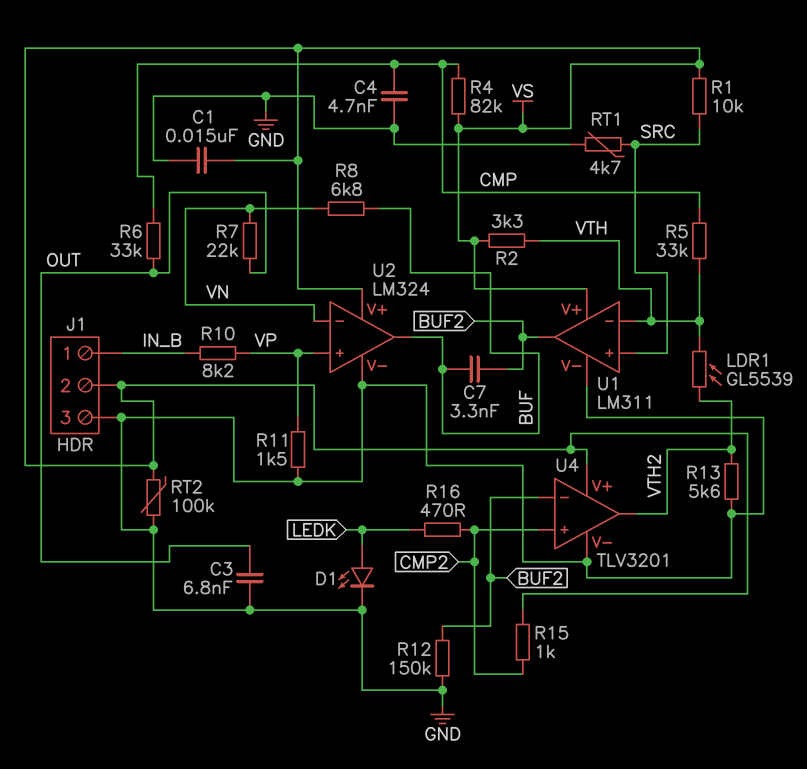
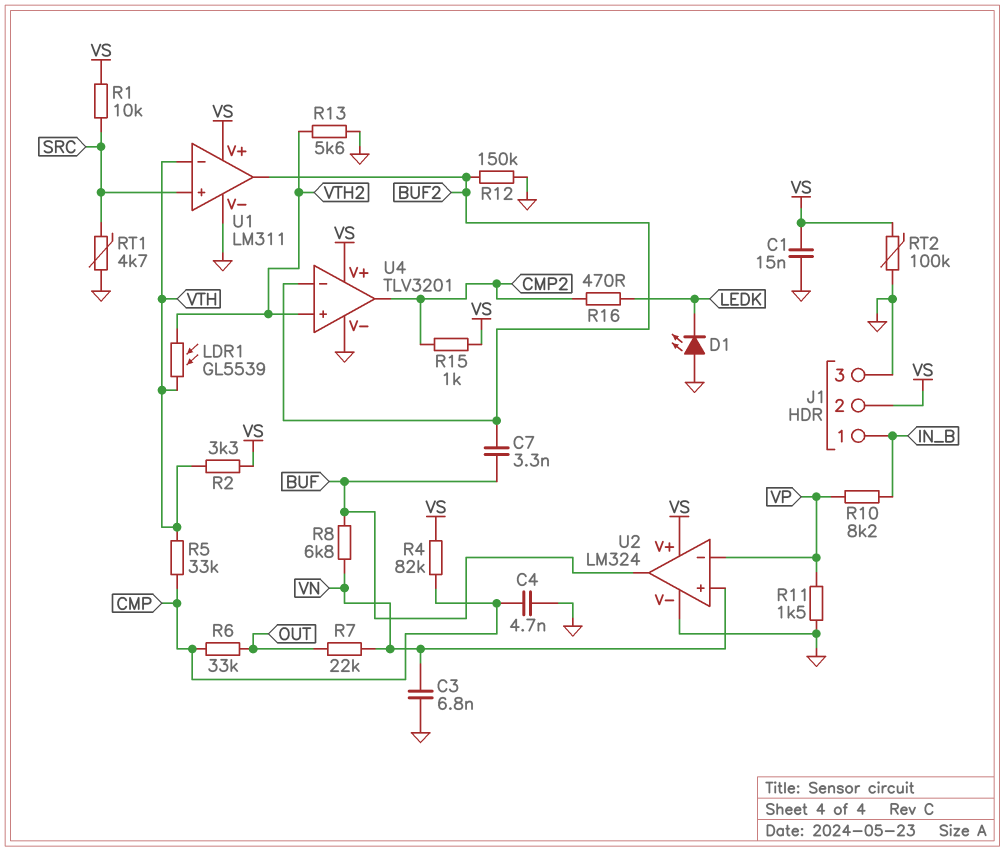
C3: 6.8nF (GND, OUT) -> 6.8nF (GND, VN)
D1: LED (A LEDK, K GND) -> LED (A GND, K LEDK)
U2 pin in+: VP -> VN
U2 pin in-: VN -> VP
U4 pin in+: CMP2 -> VTH2
U4 pin out: VTH2 -> CMP2

